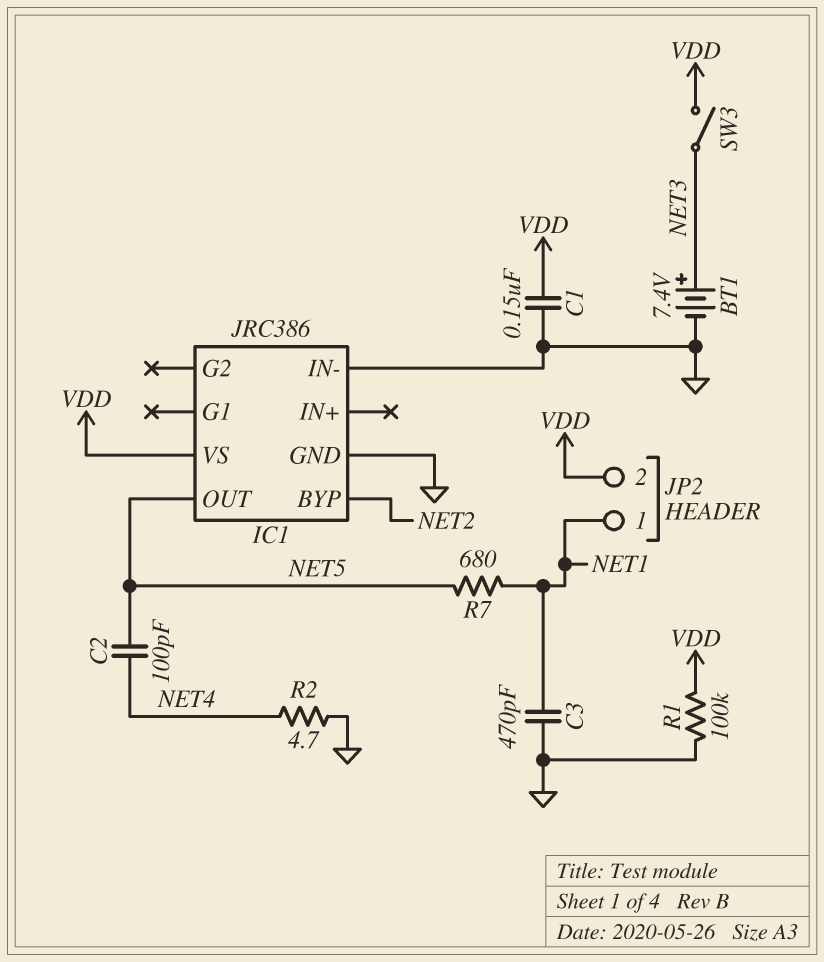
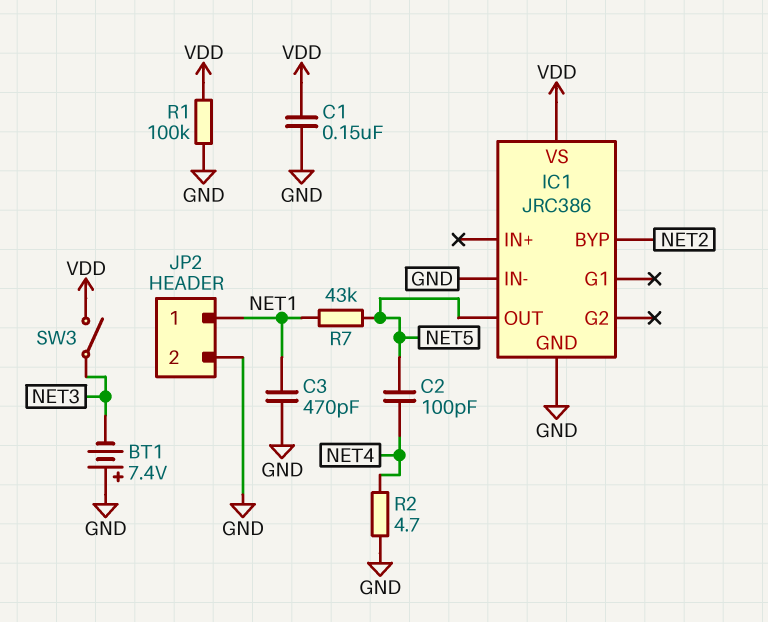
BT1: 7.4V (plus NET3, minus GND) -> 7.4V (plus GND, minus NET3)
JP2 pin 2: VDD -> GND
R7: 680 (NET1, NET5) -> 43k (NET1, NET5)

